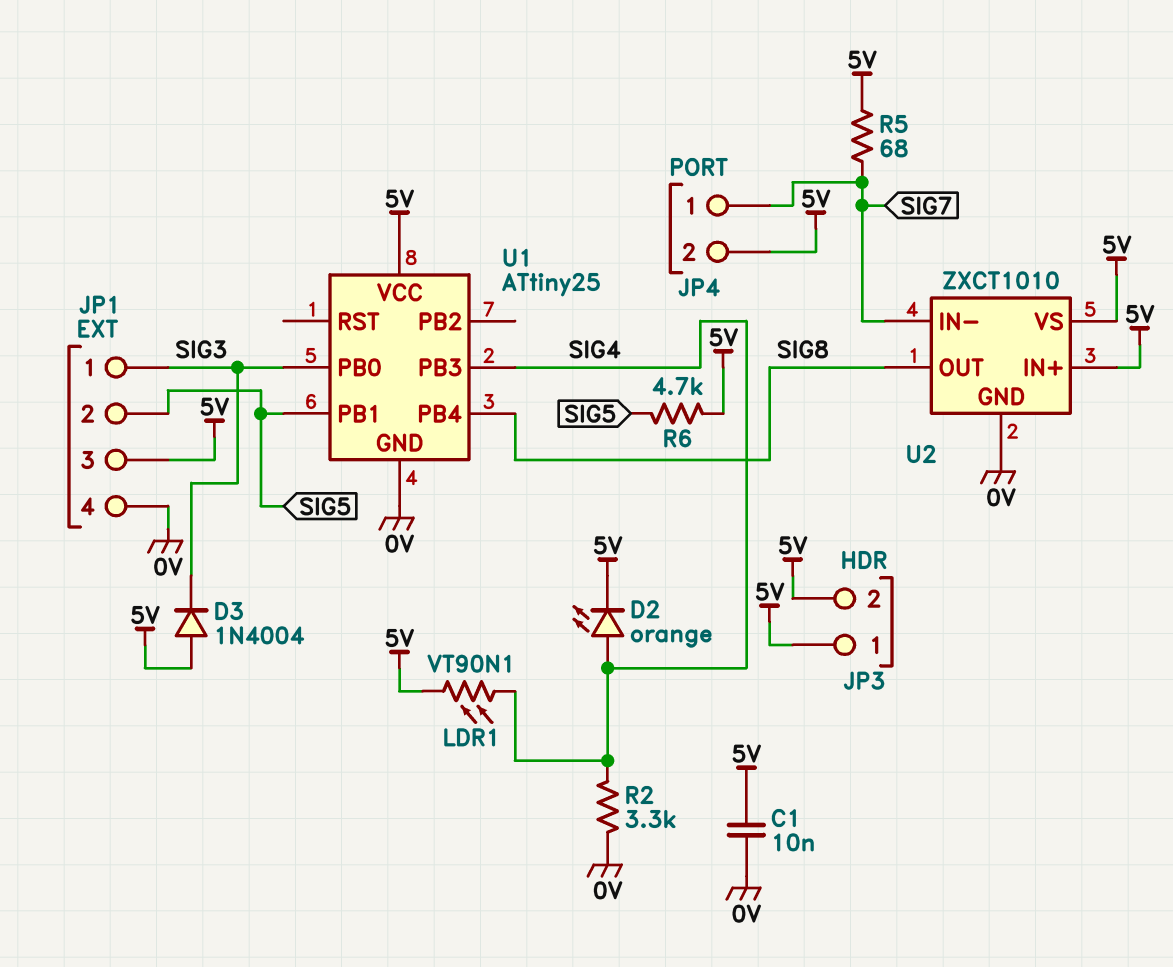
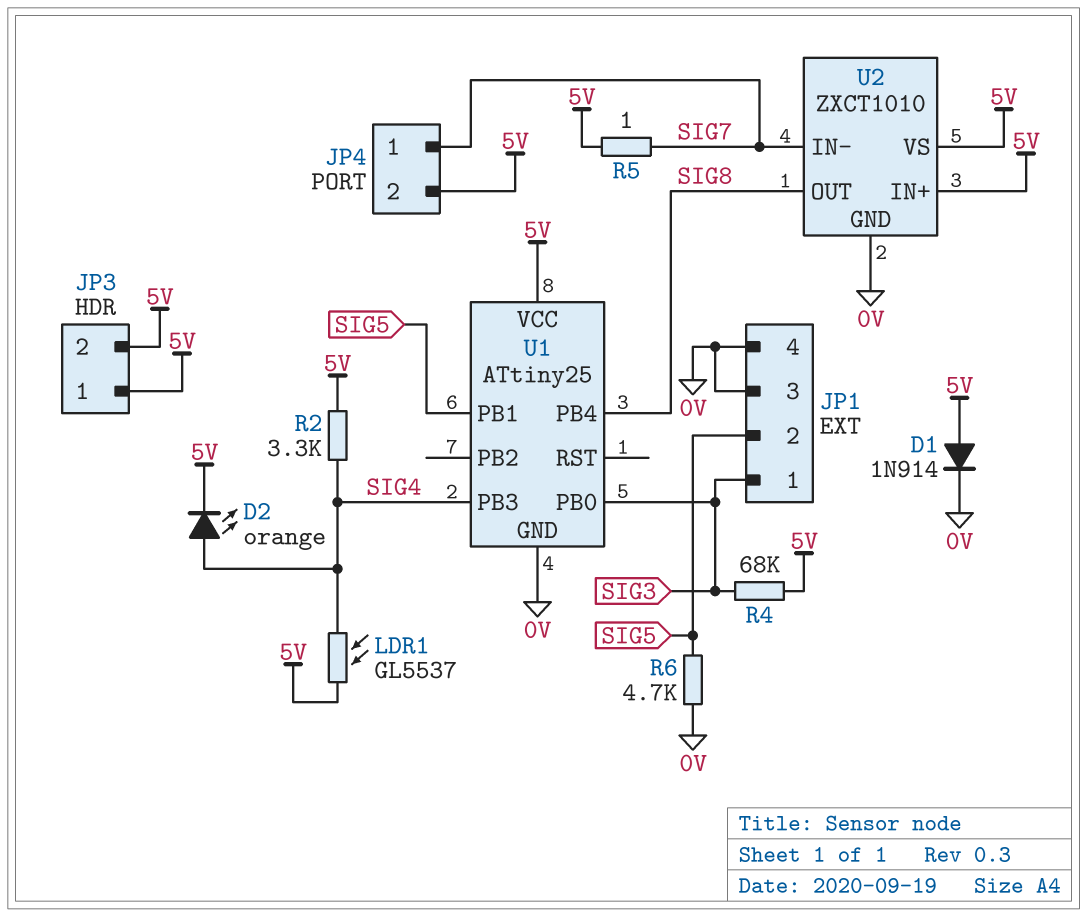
C1: 10nF (0V, 5V) -> none
D1: none -> diode 1N914 (A 5V, K 0V)
D3: diode 1N4004 (A 5V, K SIG3) -> none
JP1 pin 3: 5V -> 0V
LDR1: VT90N1 (5V, SIG4) -> GL5537 (5V, SIG4)
R2: 3.3k (0V, SIG4) -> 3.3k (5V, SIG4)
R4: none -> 68k (5V, SIG3)
R5: 68 (5V, SIG7) -> 1 (5V, SIG7)
R6: 4.7k (5V, SIG5) -> 4.7k (0V, SIG5)

